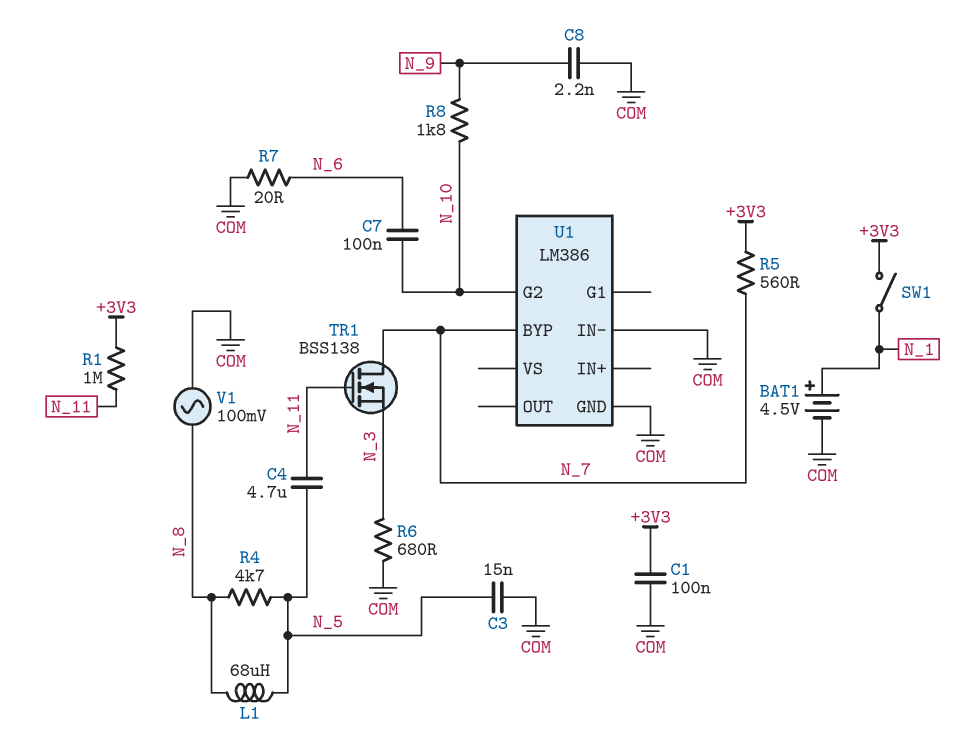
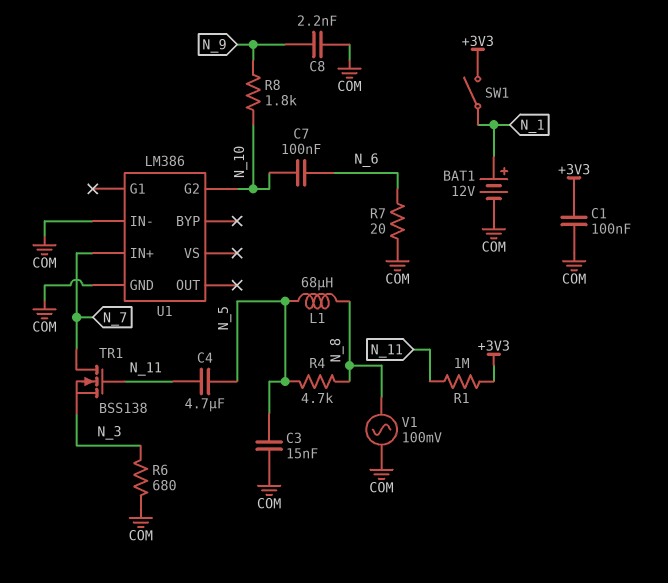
BAT1: 4.5V (plus N_1, minus COM) -> 12V (plus N_1, minus COM)
R5: 560 (+3V3, N_7) -> none
U1 pin BYP: N_7 -> none
U1 pin IN+: none -> N_7

